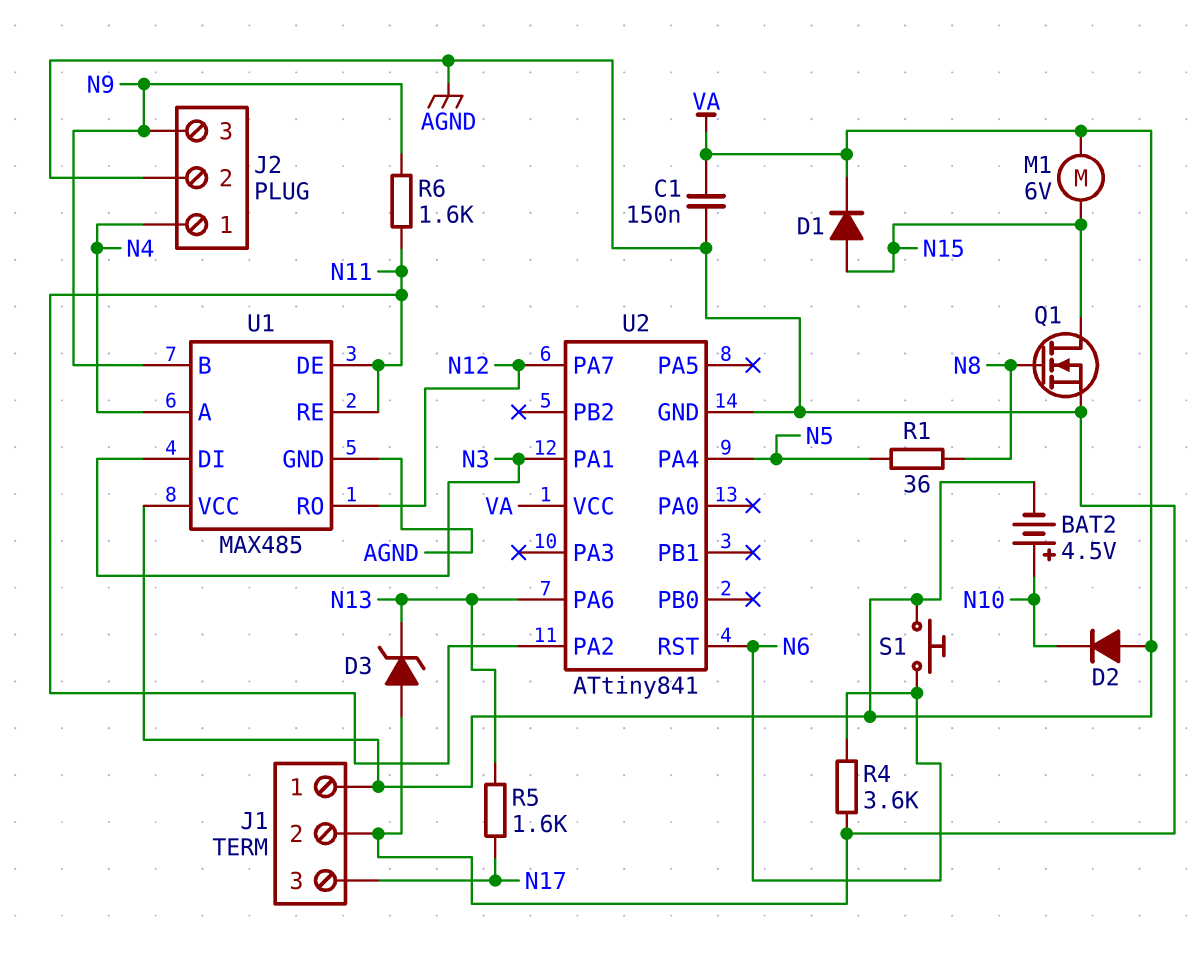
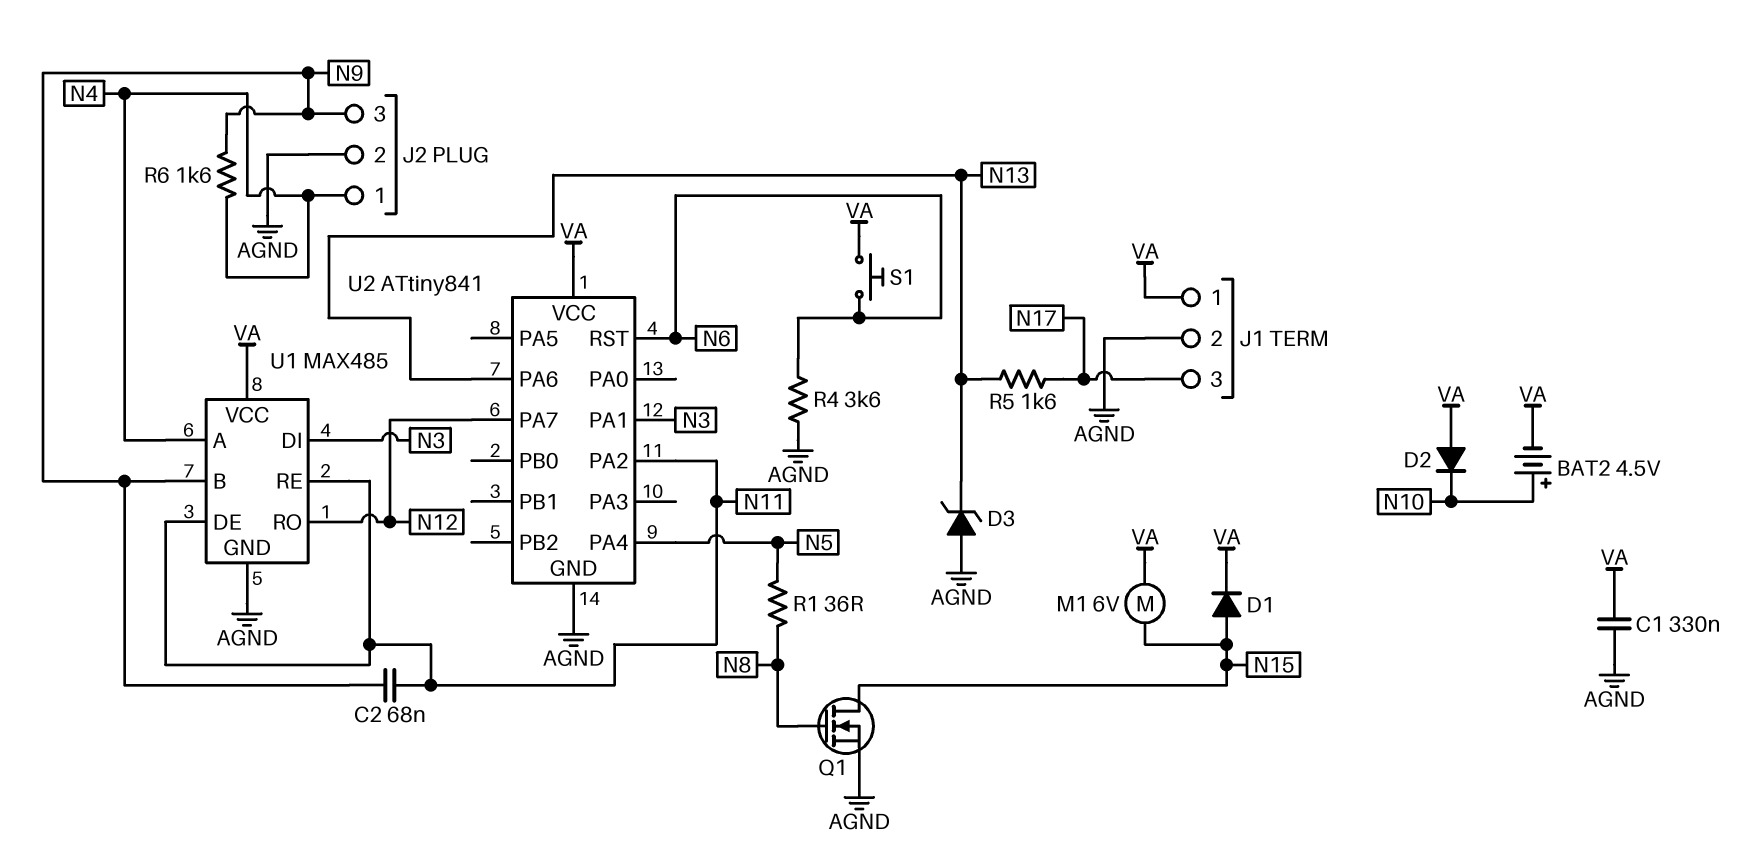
C1: 150nF (AGND, VA) -> 330nF (AGND, VA)
C2: none -> 68nF (N9, N11)
R6: 1.6k (N9, N11) -> 1.6k (N4, N9)

